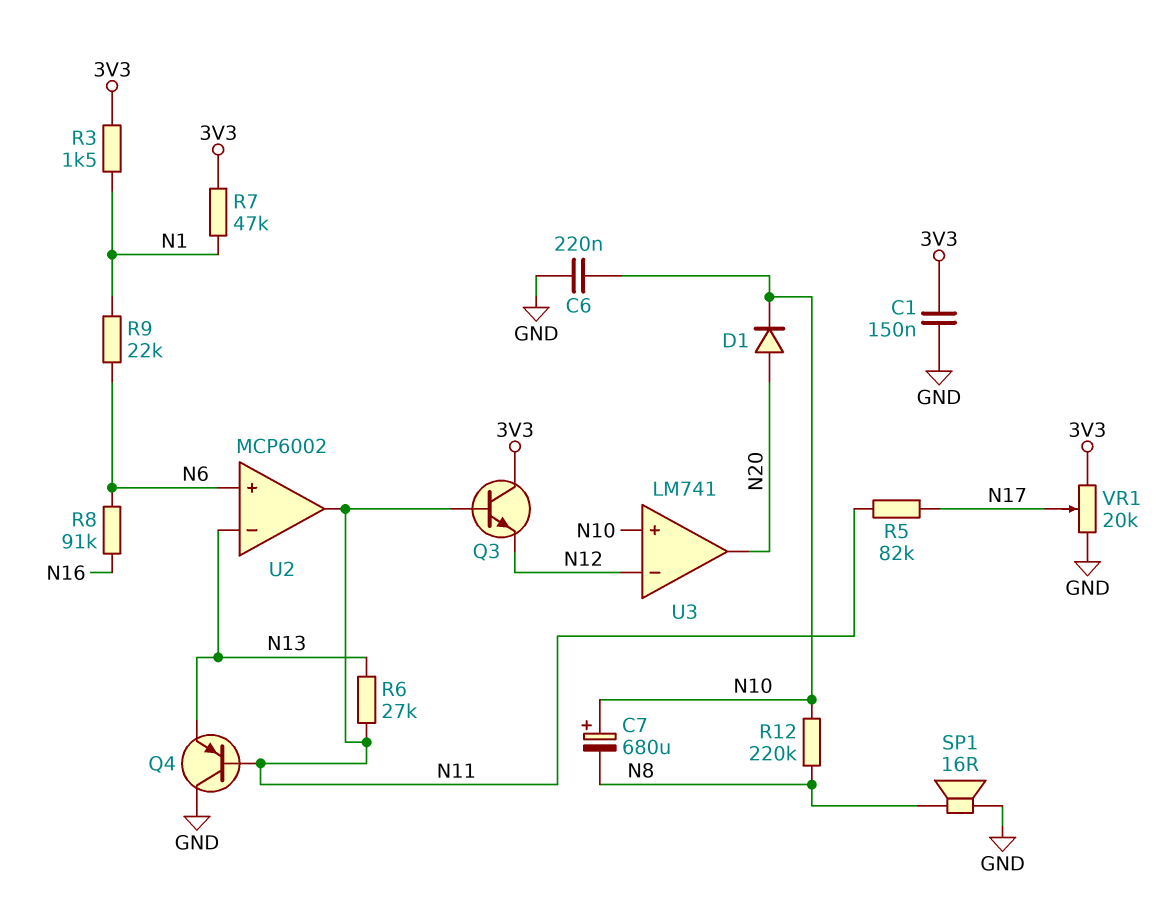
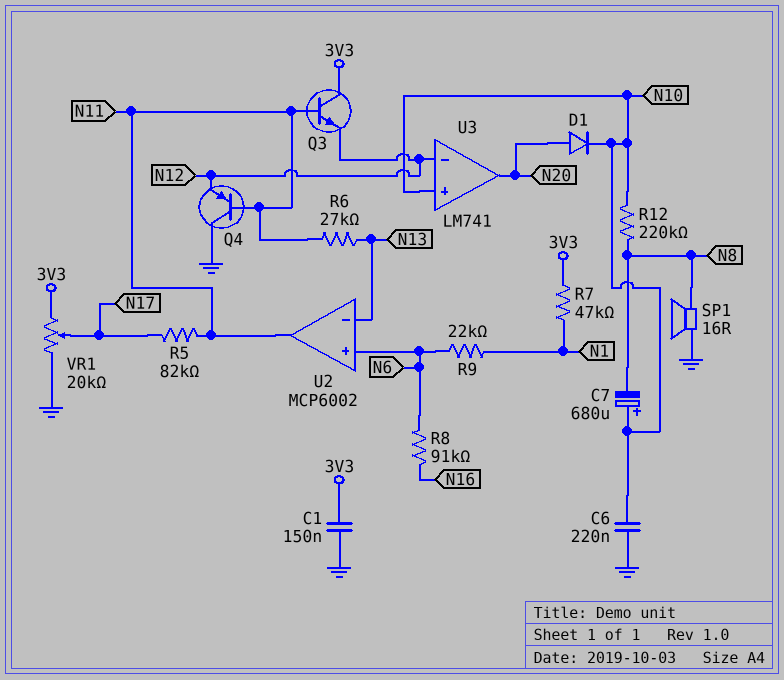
Q4: PNP (B N11, C GND, E N13) -> PNP (B N11, C GND, E N12)
R3: 1.5k (3V3, N1) -> none

